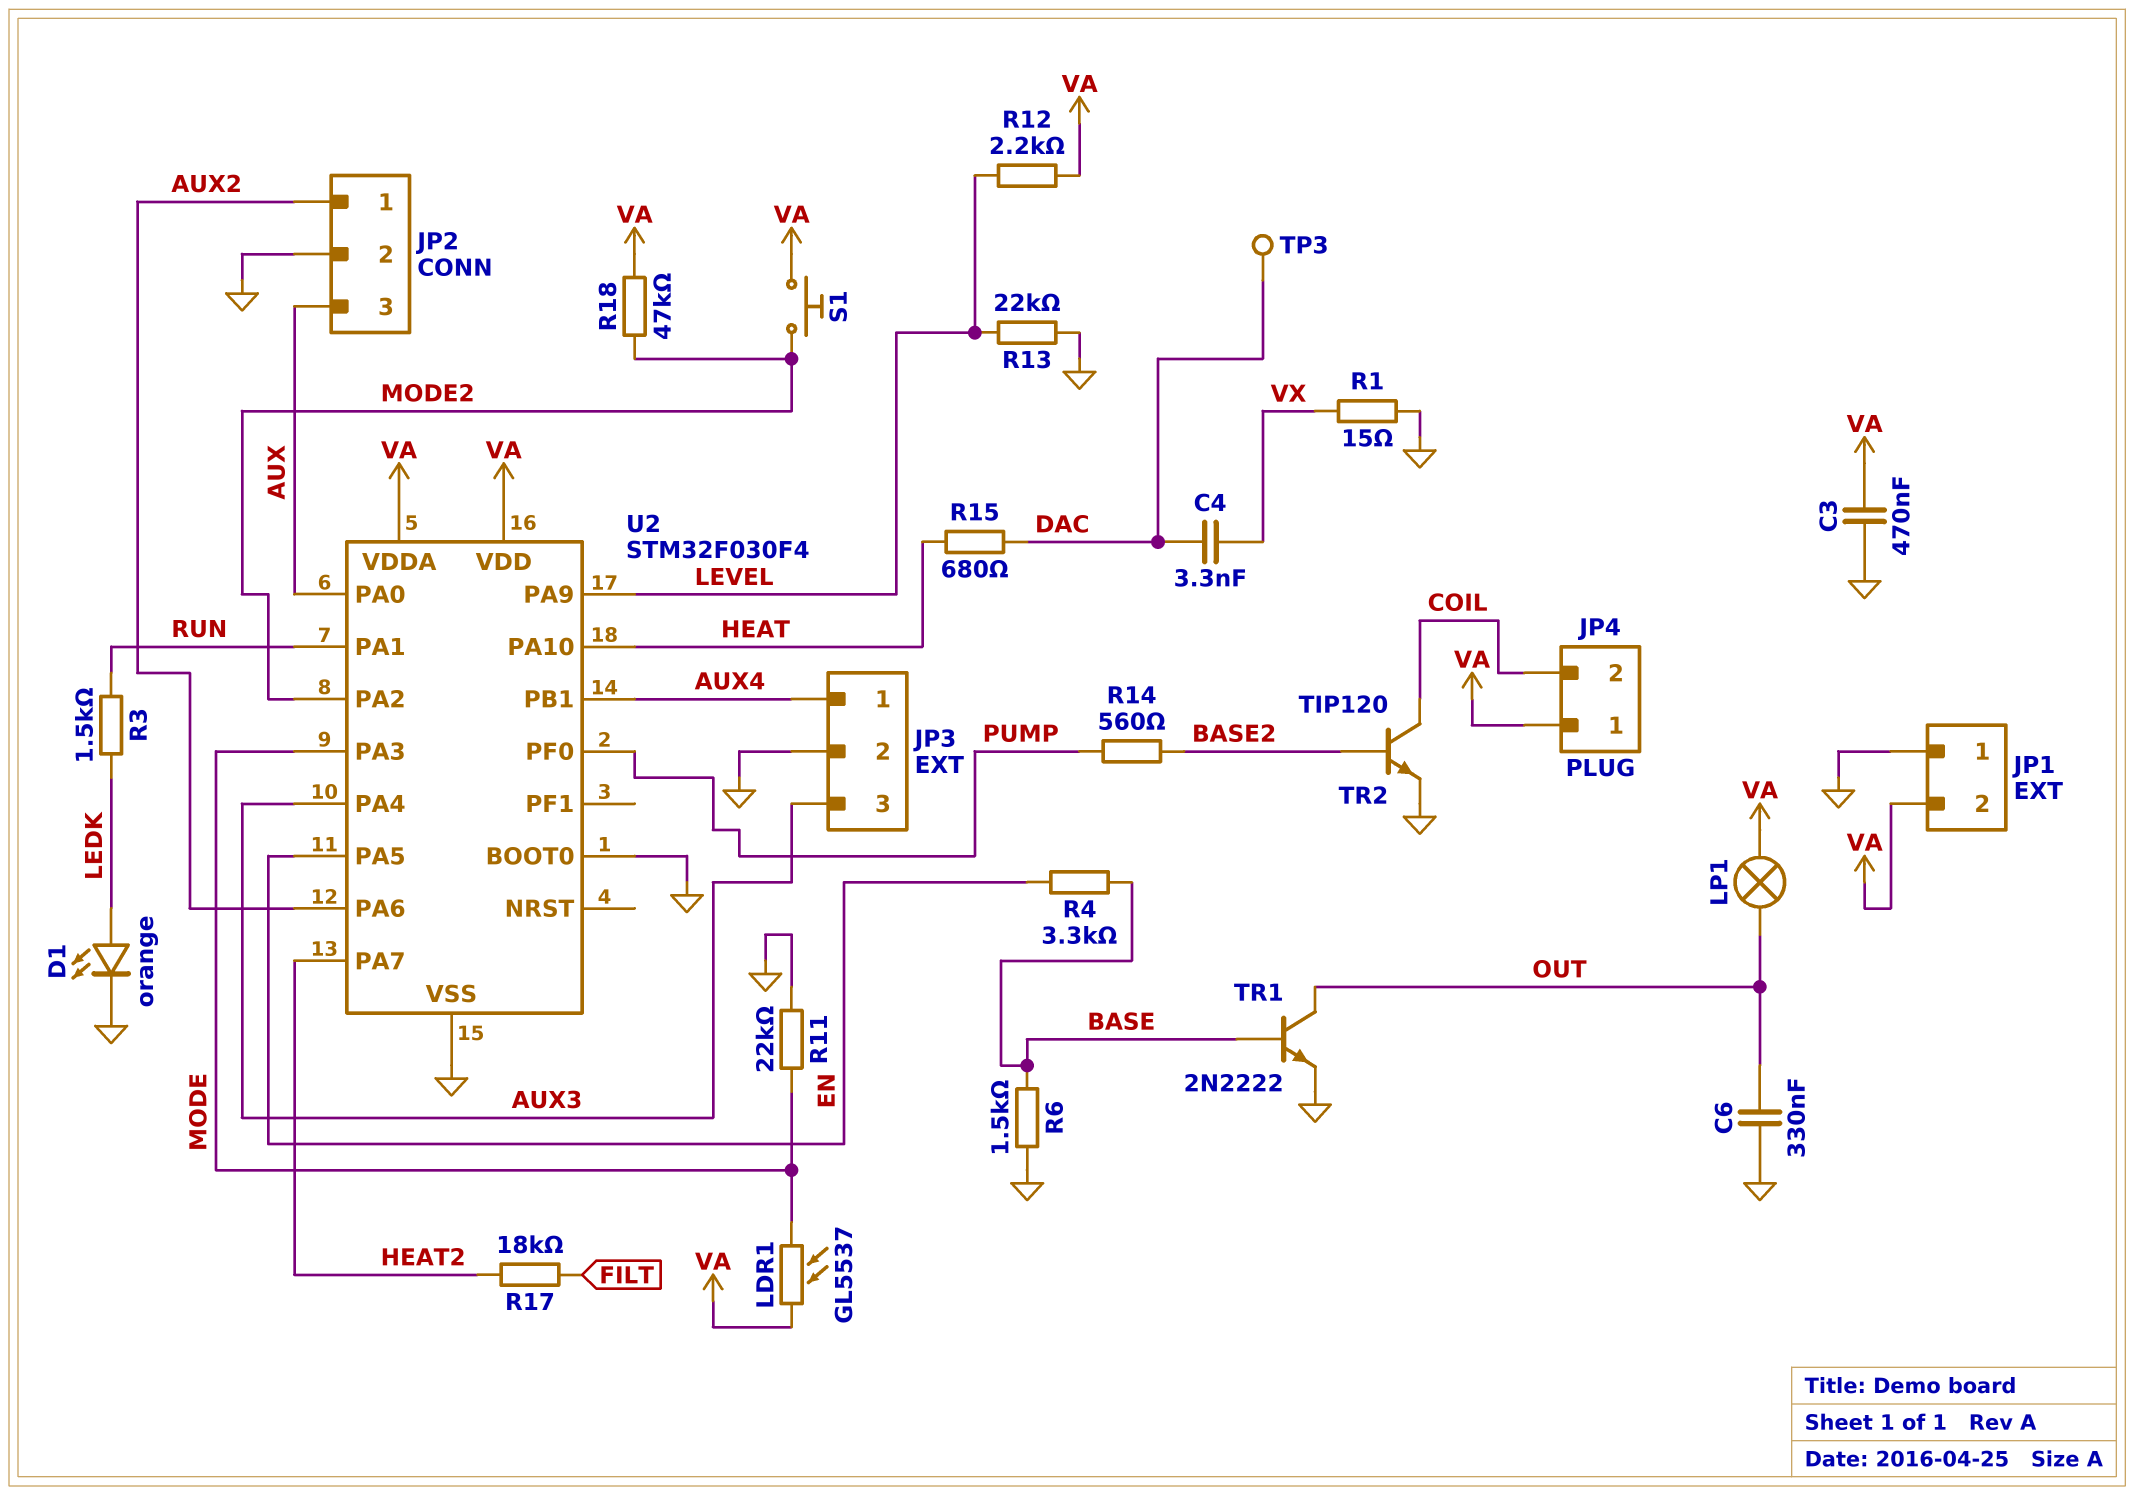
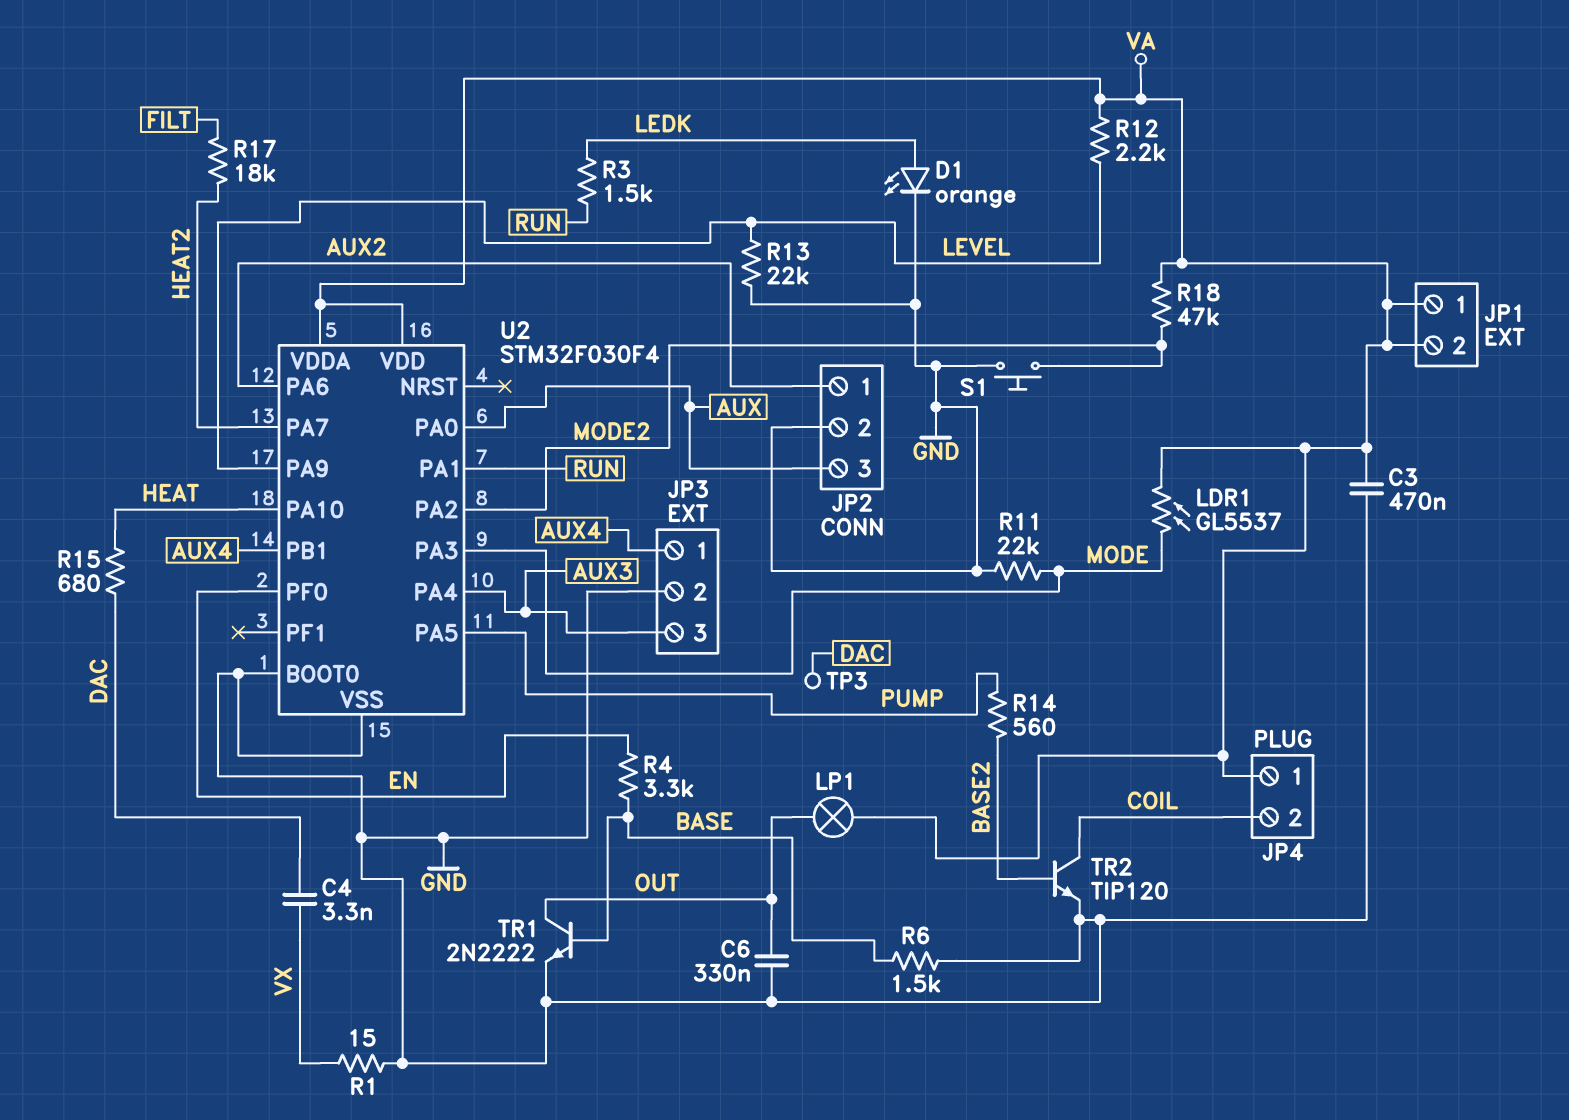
JP1 pin 1: GND -> VA
S1: button (MODE2, VA) -> button (GND, MODE2)
U2 pin PA5: EN -> PUMP
U2 pin PF0: PUMP -> EN

